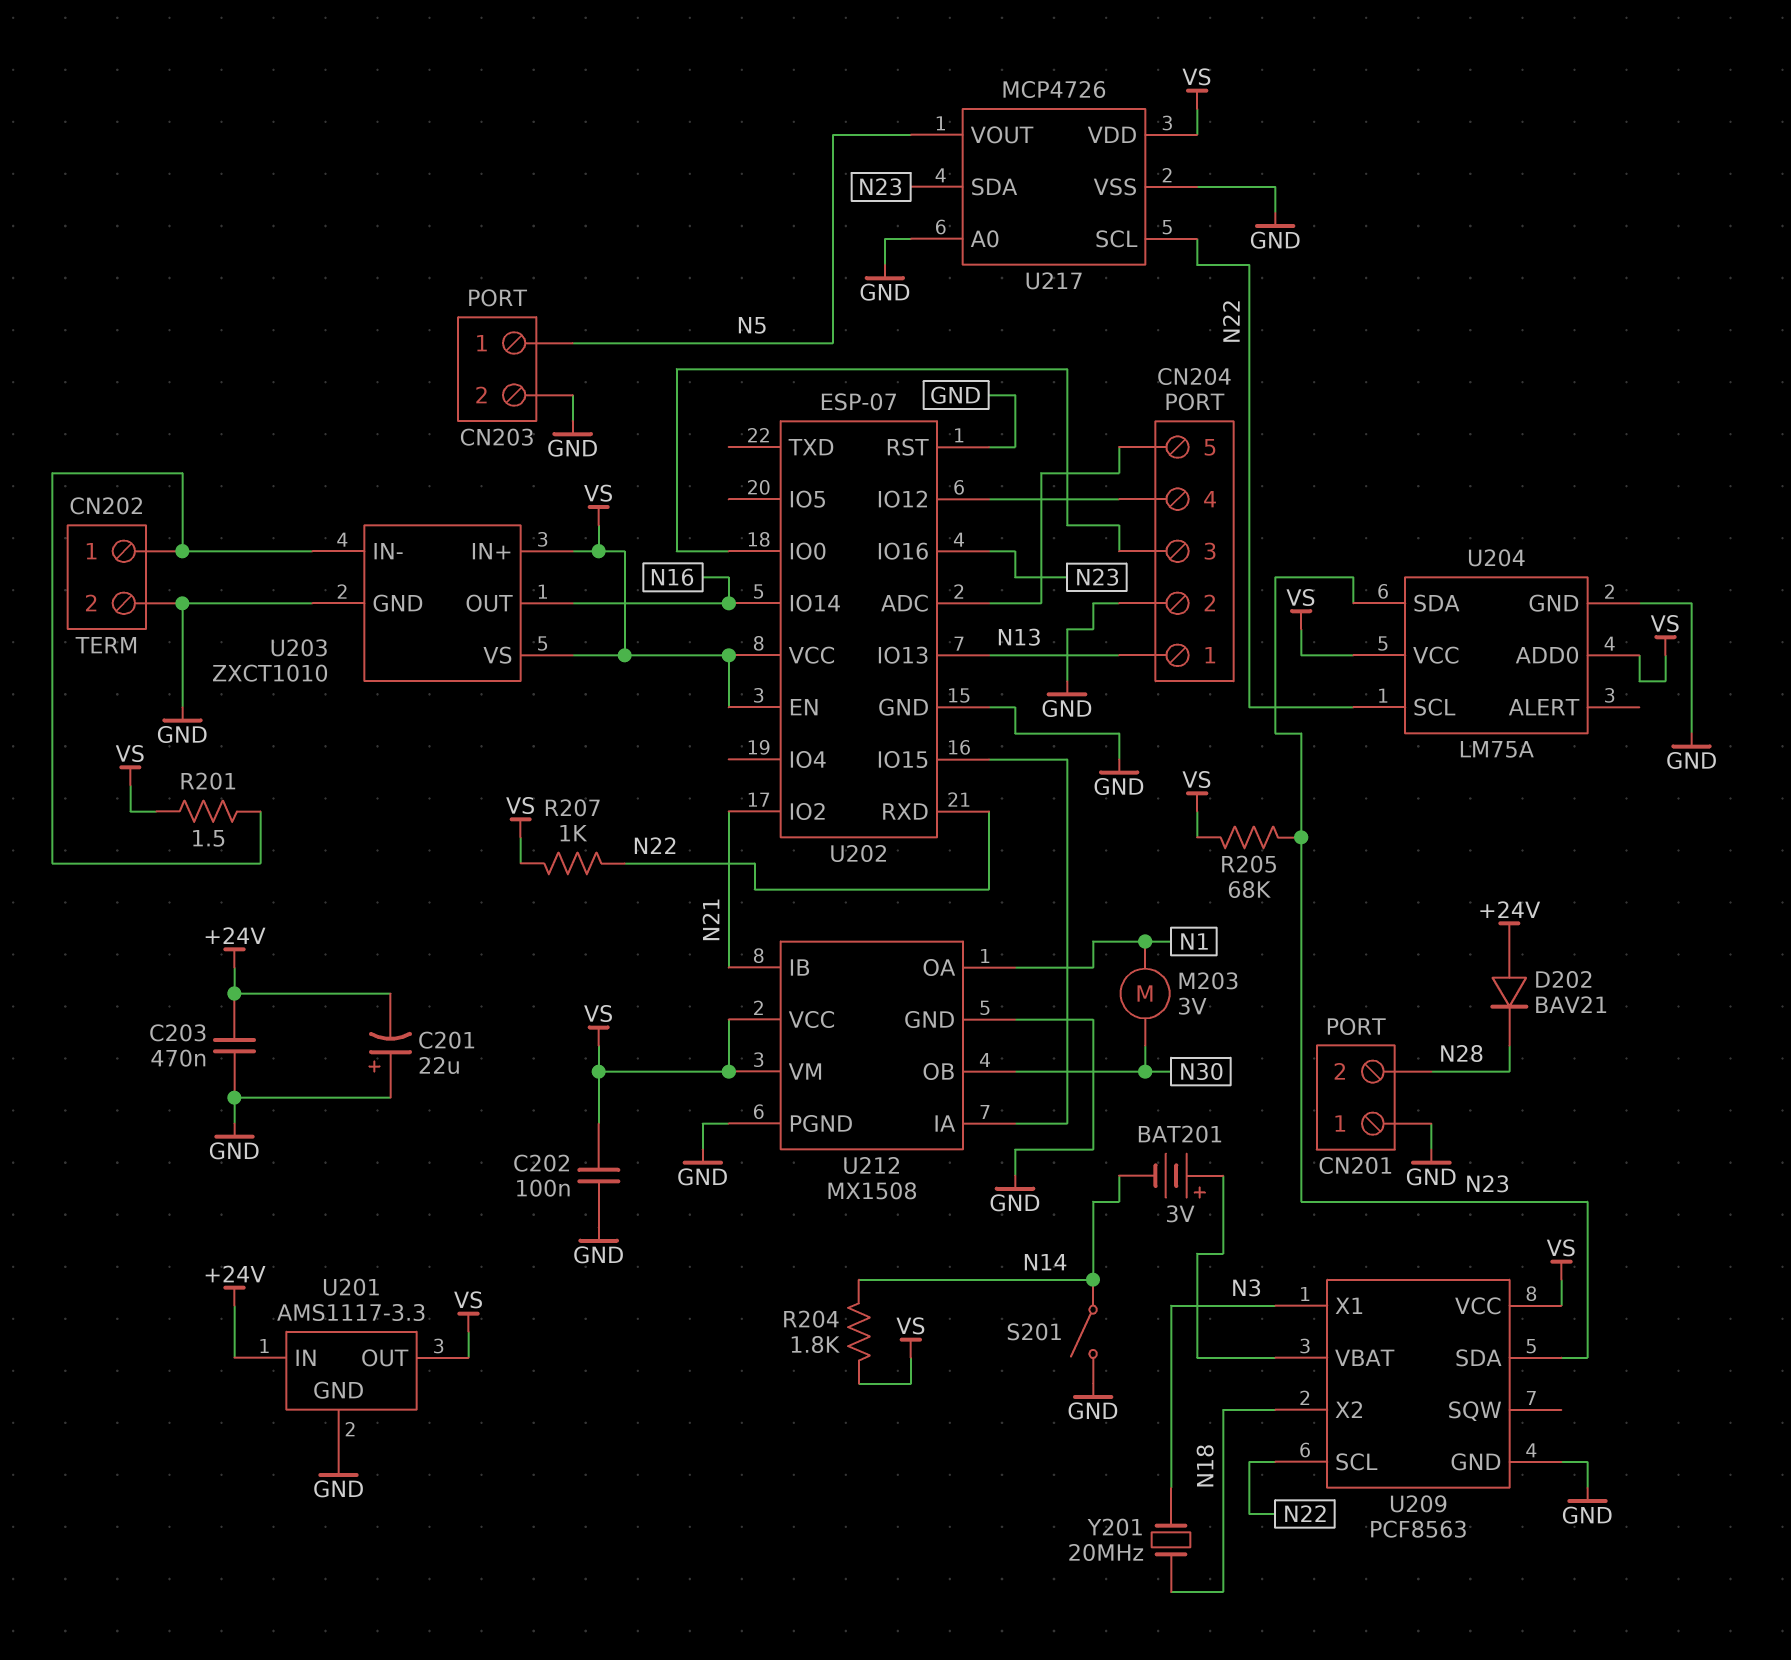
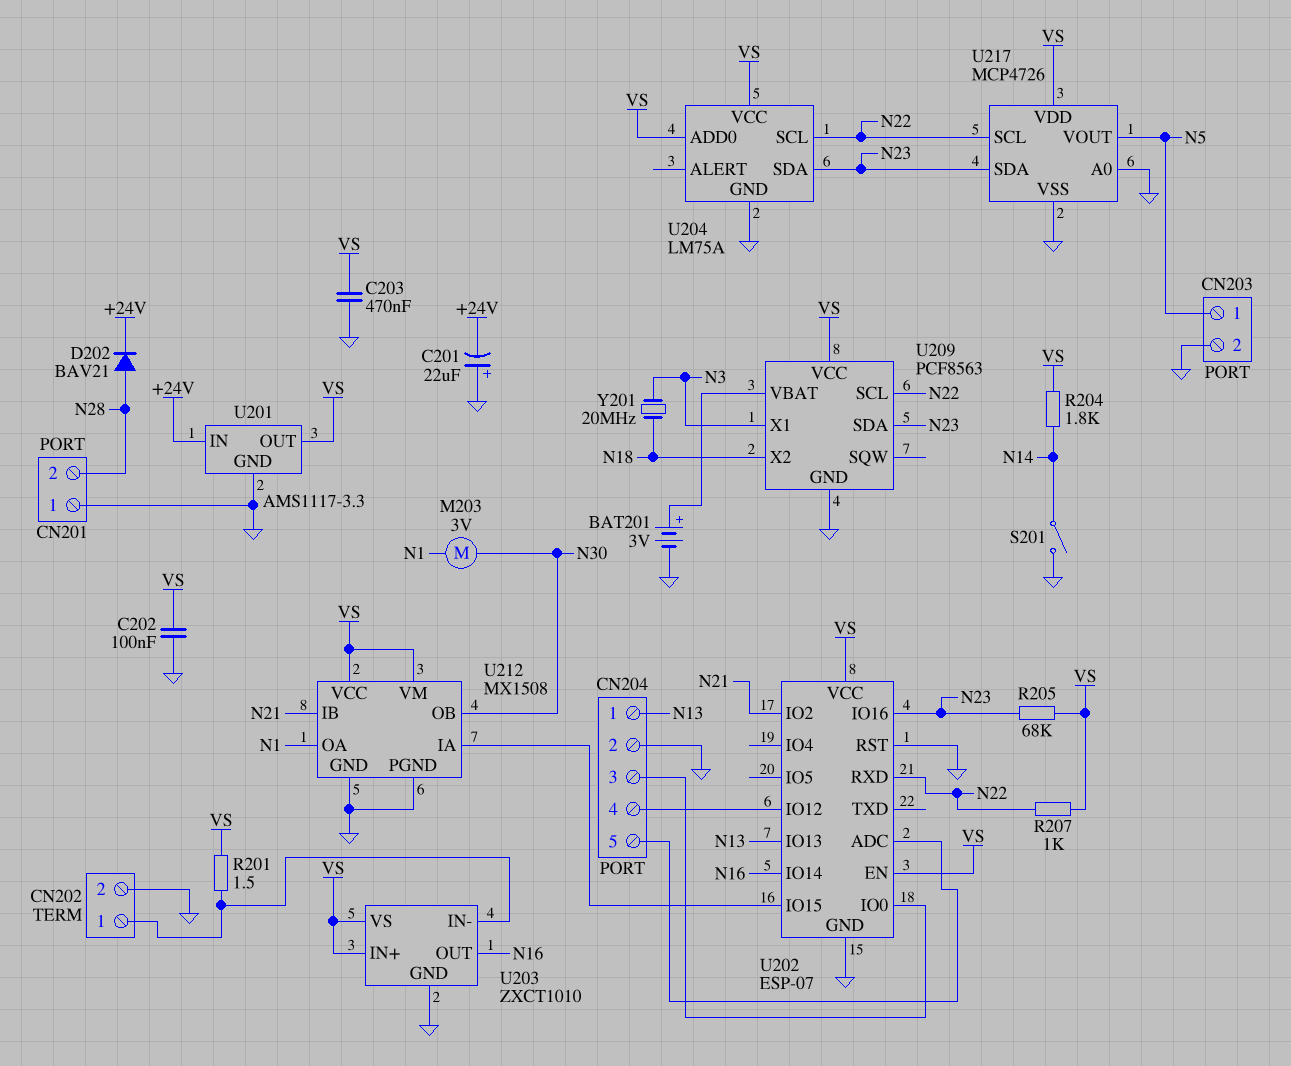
BAT201: 3V (plus U209/VBAT, minus N14) -> 3V (plus U209/VBAT, minus GND)
C203: 470nF (+24V, GND) -> 470nF (GND, VS)
D202: diode BAV21 (A +24V, K N28) -> diode BAV21 (A N28, K +24V)

